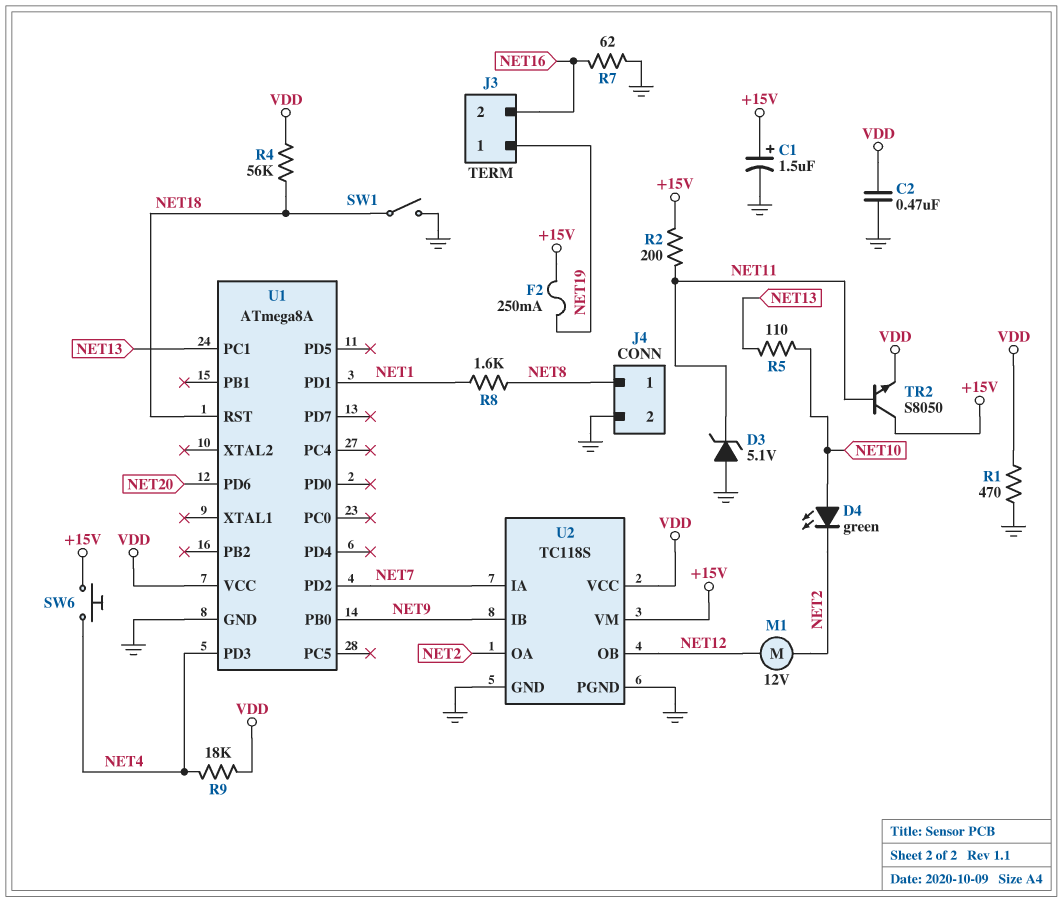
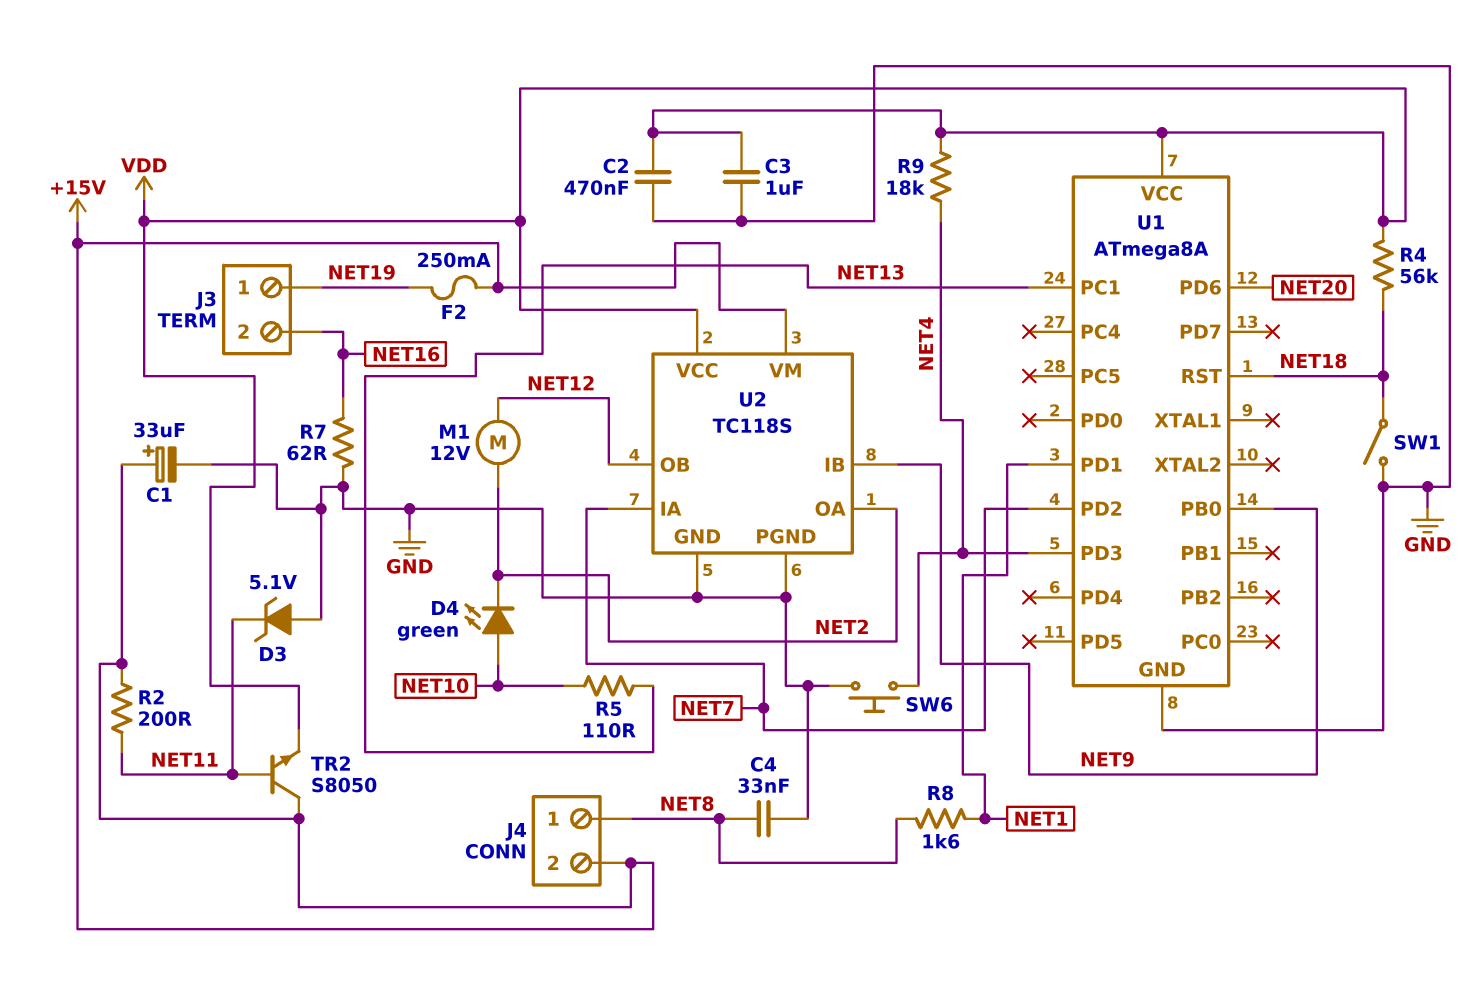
C1: 1.5uF (plus +15V, minus GND) -> 33uF (plus +15V, minus GND)
C3: none -> 1uF (GND, VDD)
C4: none -> 33nF (GND, NET8)
J4 pin 2: GND -> +15V
R1: 470 (GND, VDD) -> none
SW6: button (+15V, NET4) -> button (GND, NET4)

